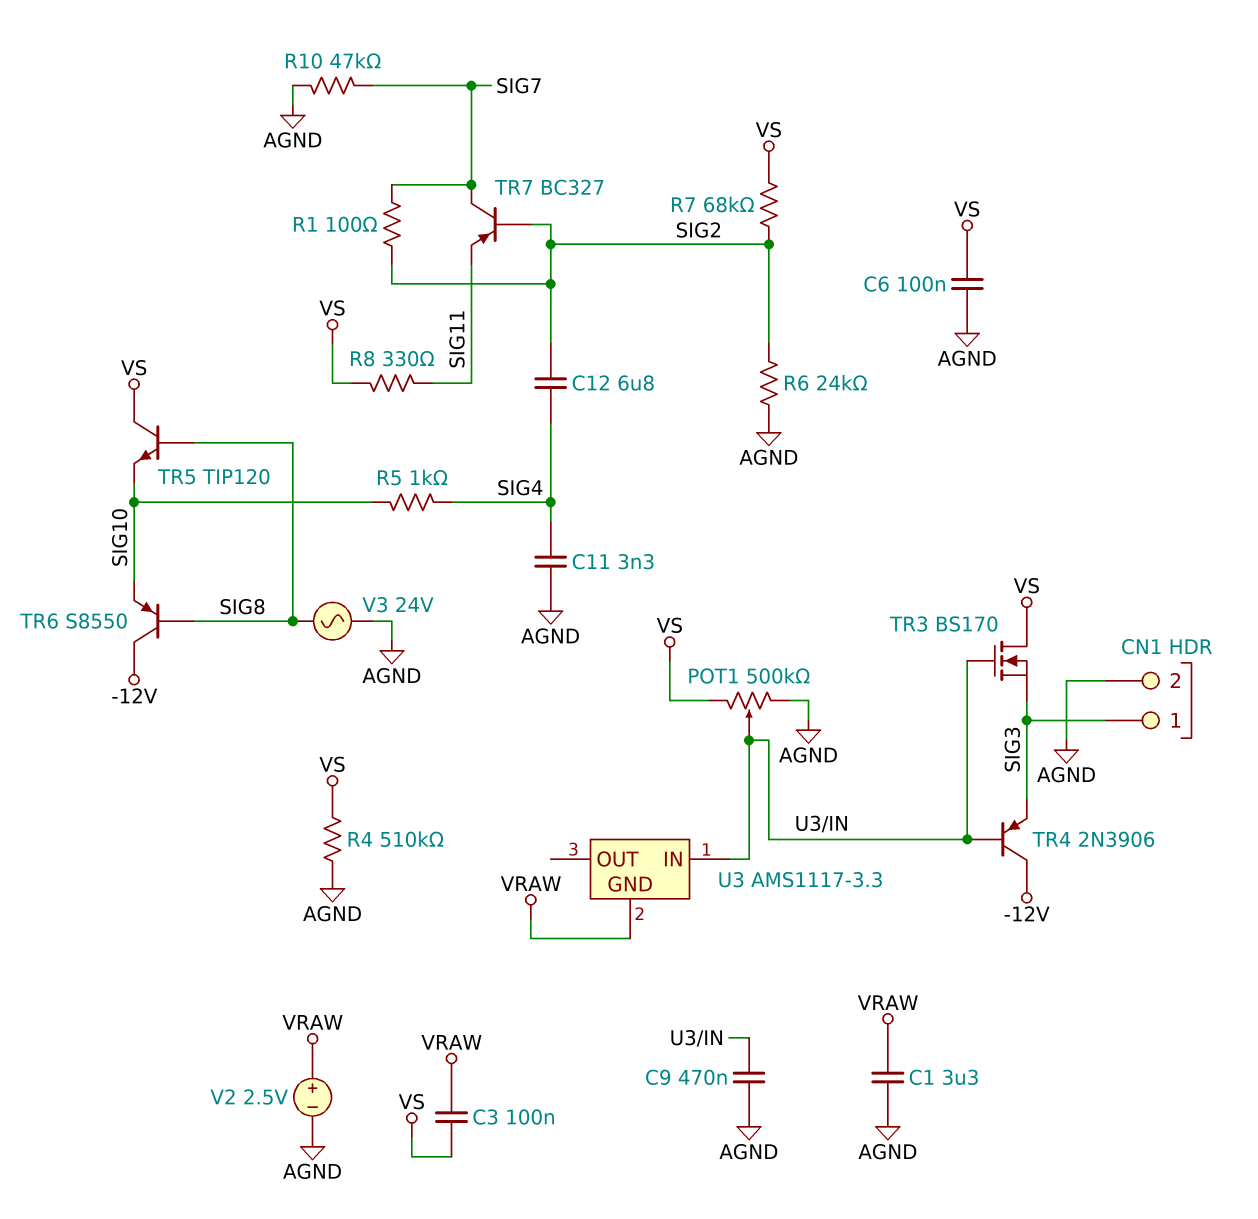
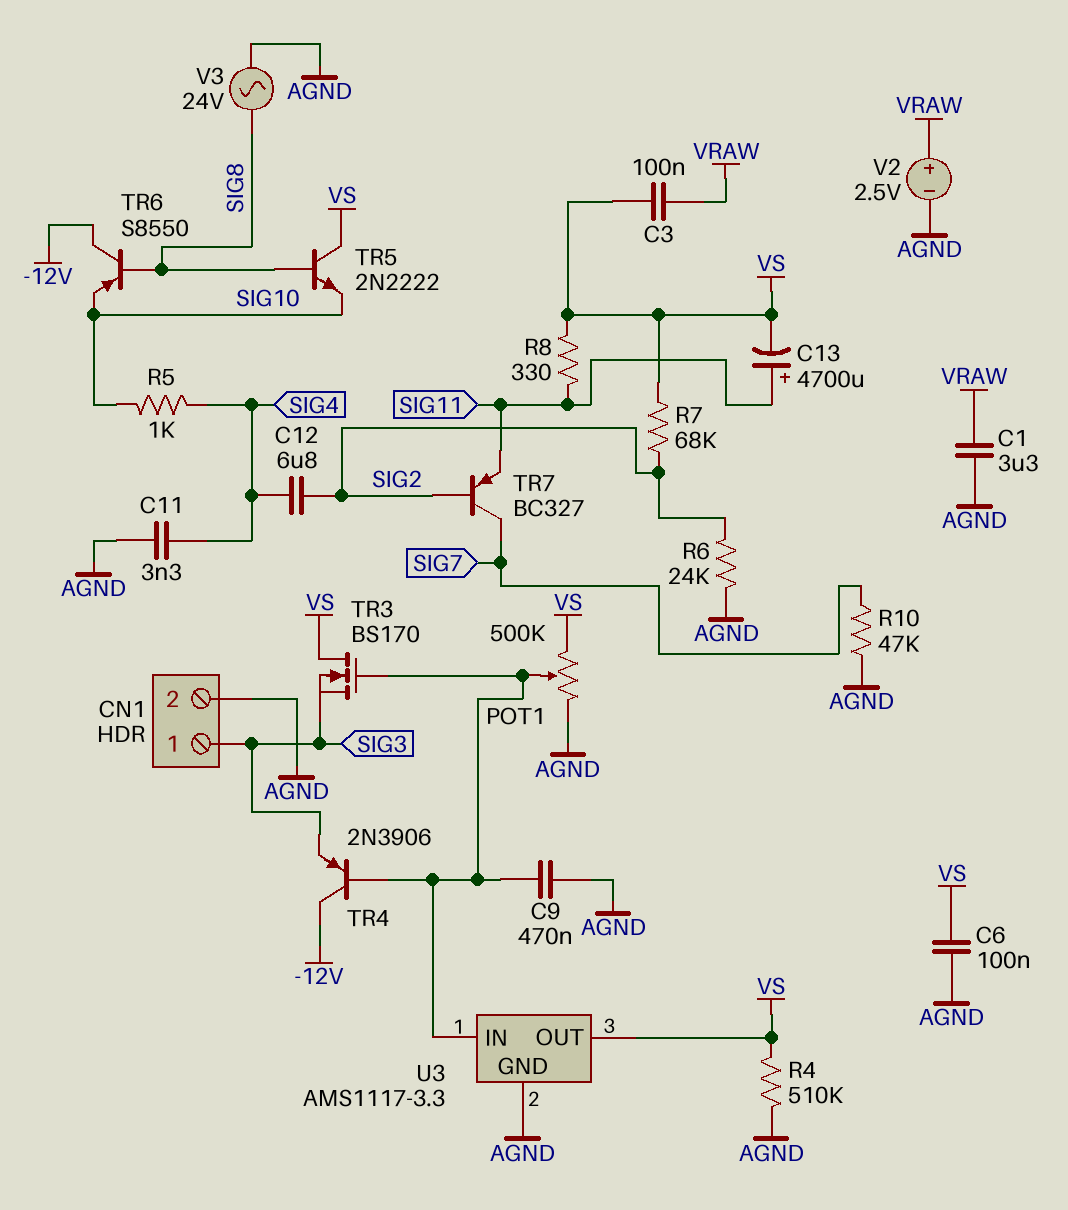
C13: none -> 4700uF (plus SIG11, minus VS)
R1: 100 (SIG2, SIG7) -> none
TR5: NPN TIP120 (B SIG8, C VS, E SIG10) -> NPN 2N2222 (B SIG8, C VS, E SIG10)
U3 pin GND: VRAW -> AGND
U3 pin OUT: none -> VS

